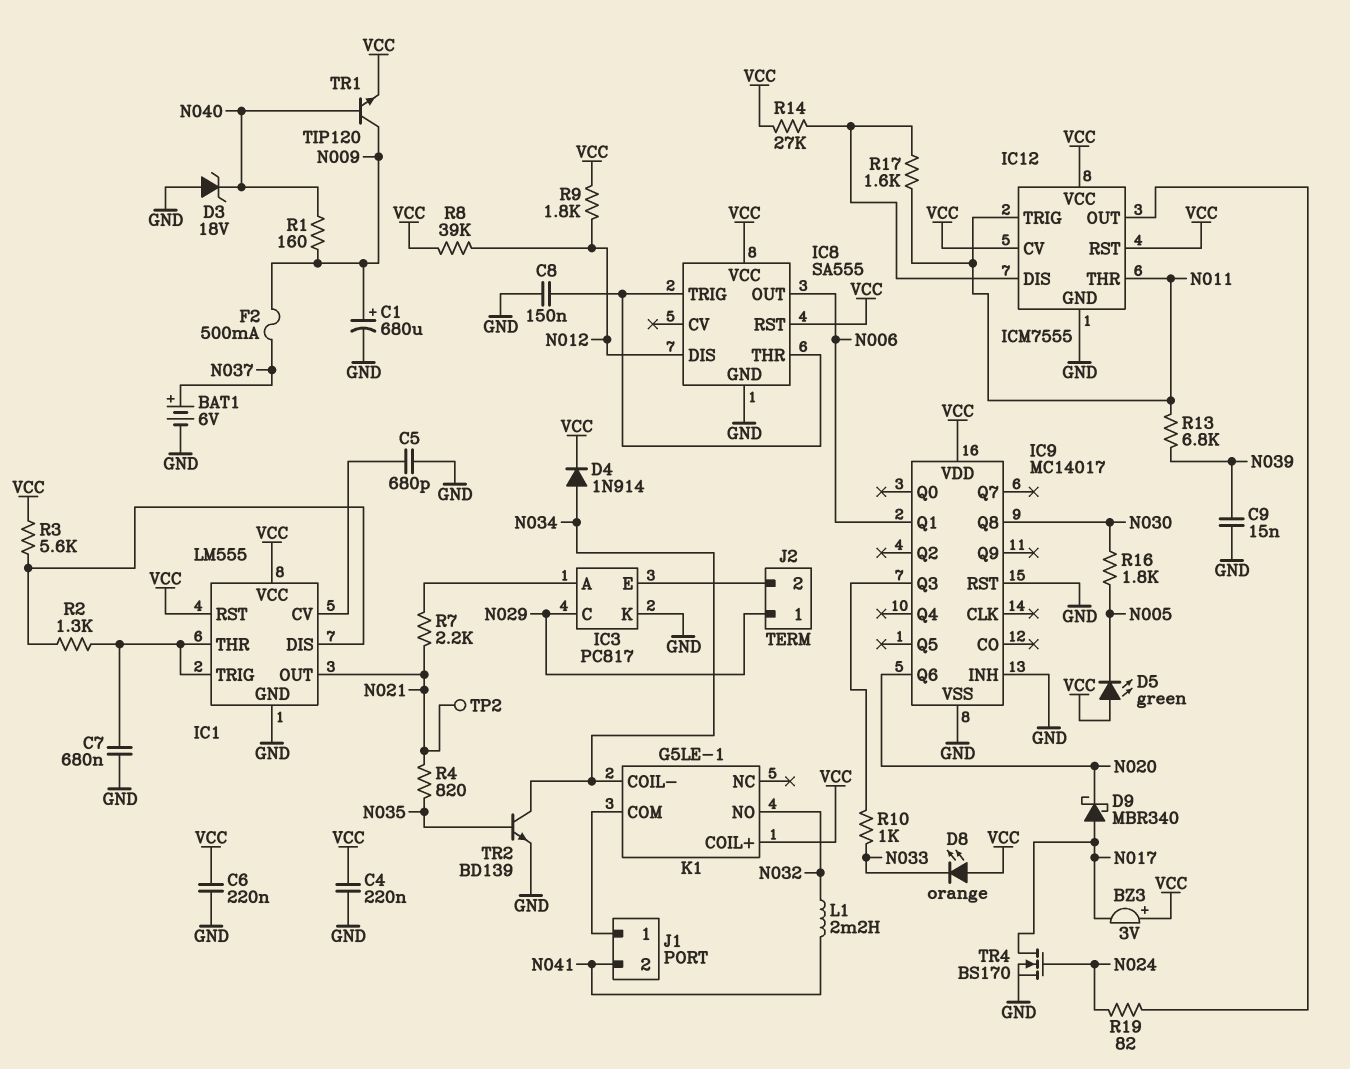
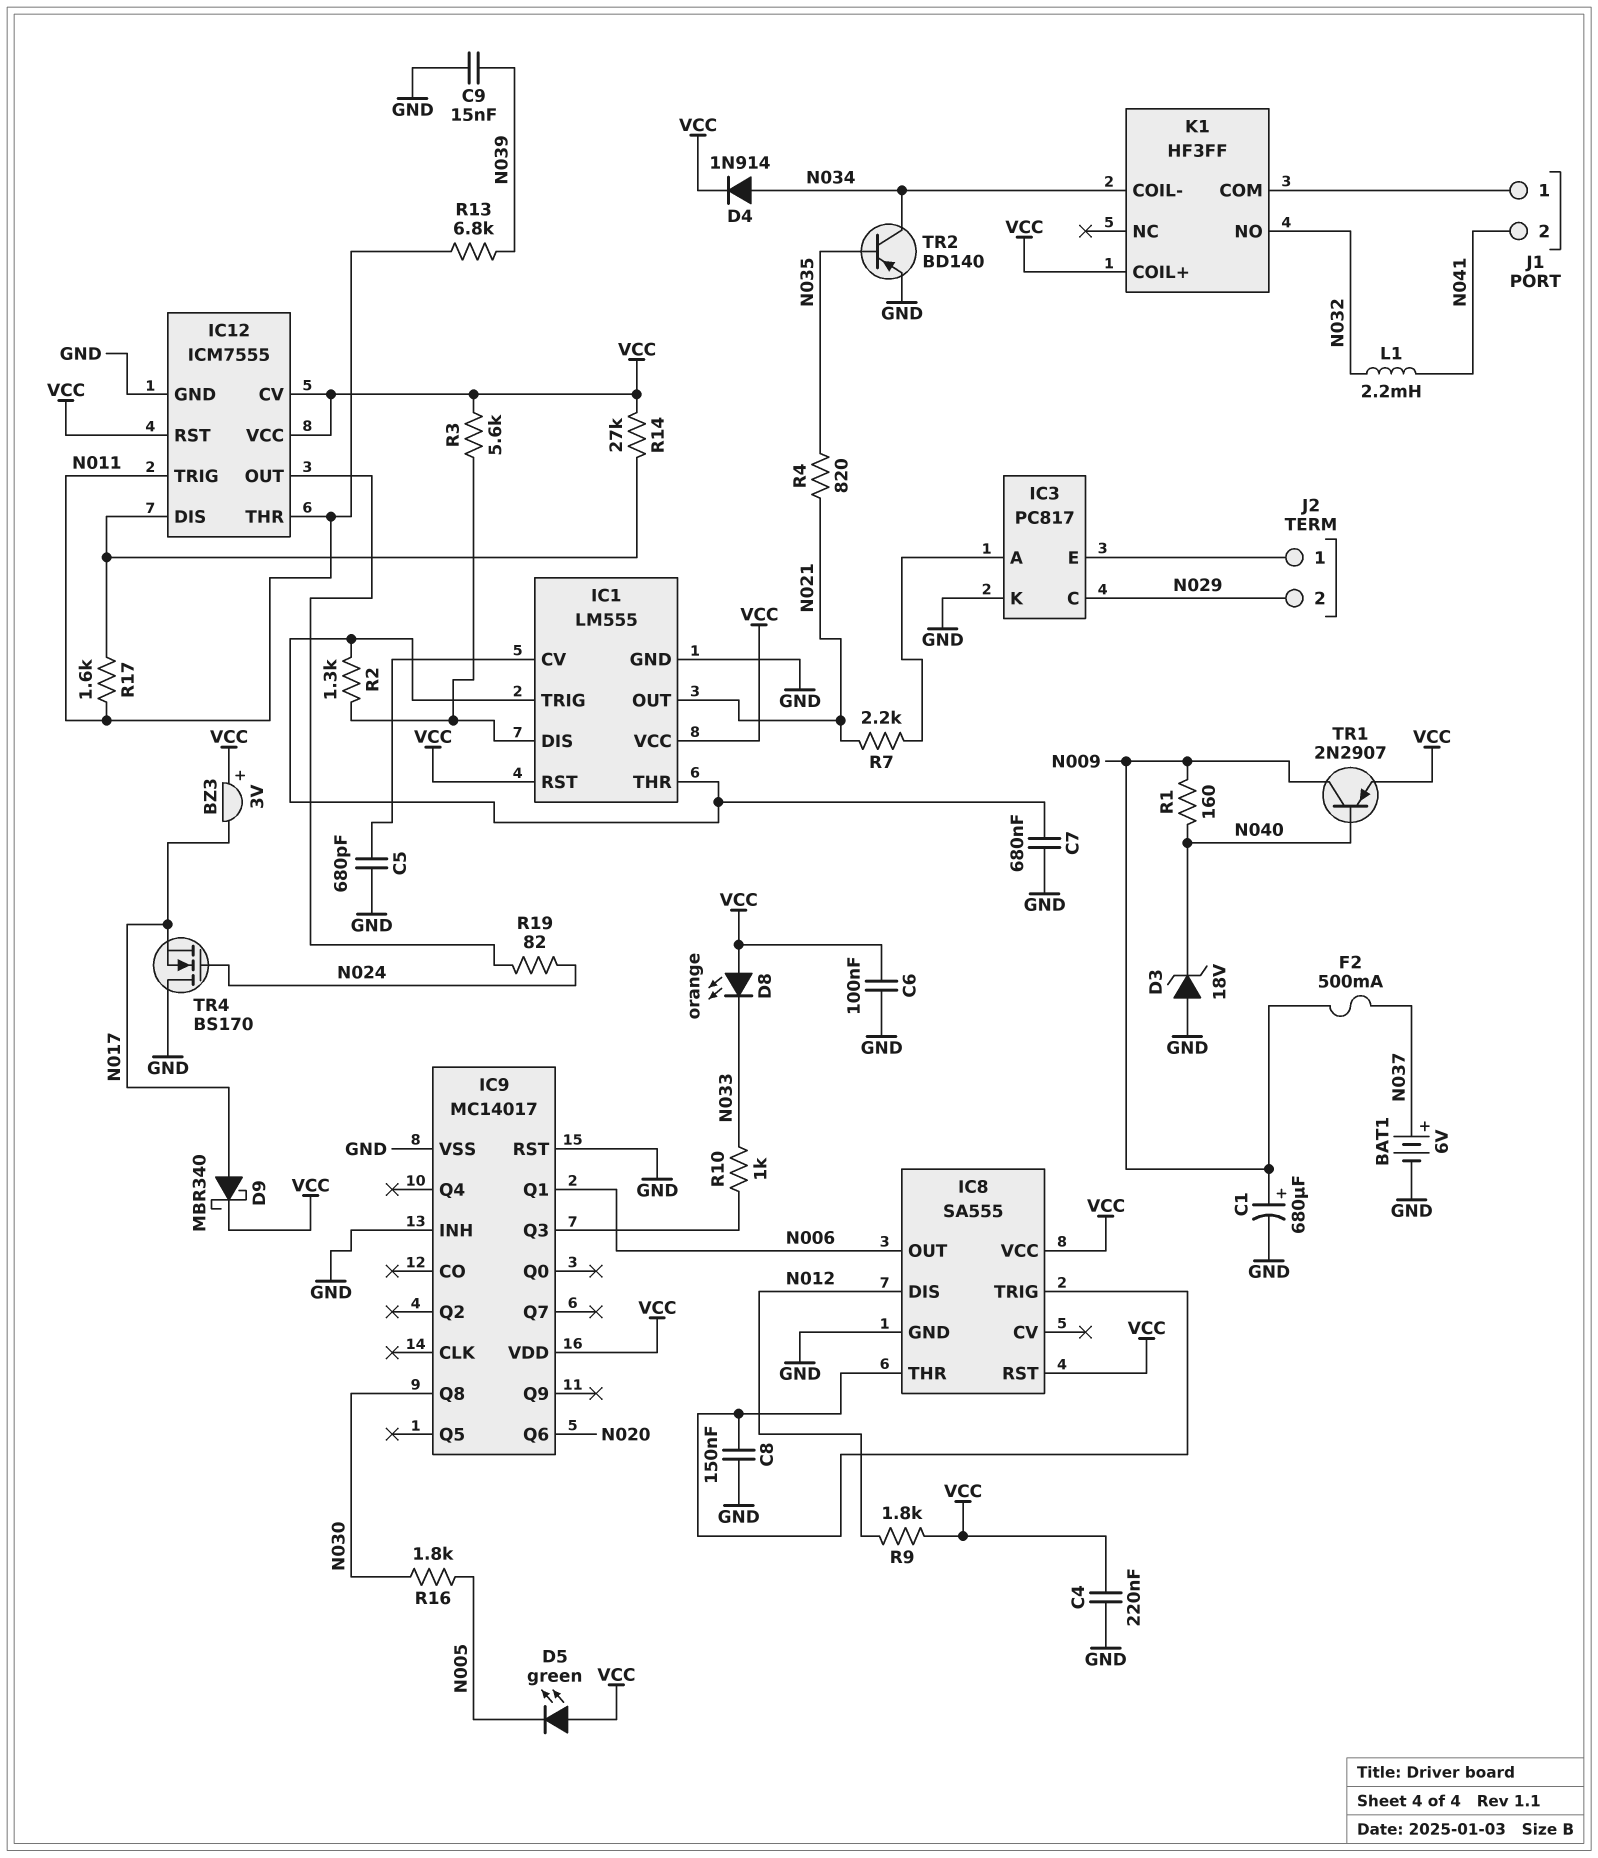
C6: 220nF (GND, VCC) -> 100nF (GND, VCC)
D9: schottky MBR340 (A N017, K N020) -> schottky MBR340 (A N017, K VCC)
J2 pin 1: N029 -> IC3/E
J2 pin 2: IC3/E -> N029
K1: G5LE-1 -> HF3FF
R8: 39k (N012, VCC) -> none
TP2: test point (N021) -> none
TR1: NPN TIP120 (B N040, C N009, E VCC) -> PNP 2N2907 (B N040, C N009, E VCC)
TR2: NPN BD139 (B N035, C N034, E GND) -> PNP BD140 (B N035, C N034, E GND)
TR4: NMOS BS170 (G N024, D N017, S GND) -> NMOS BS170 (G N024, D GND, S N017)

